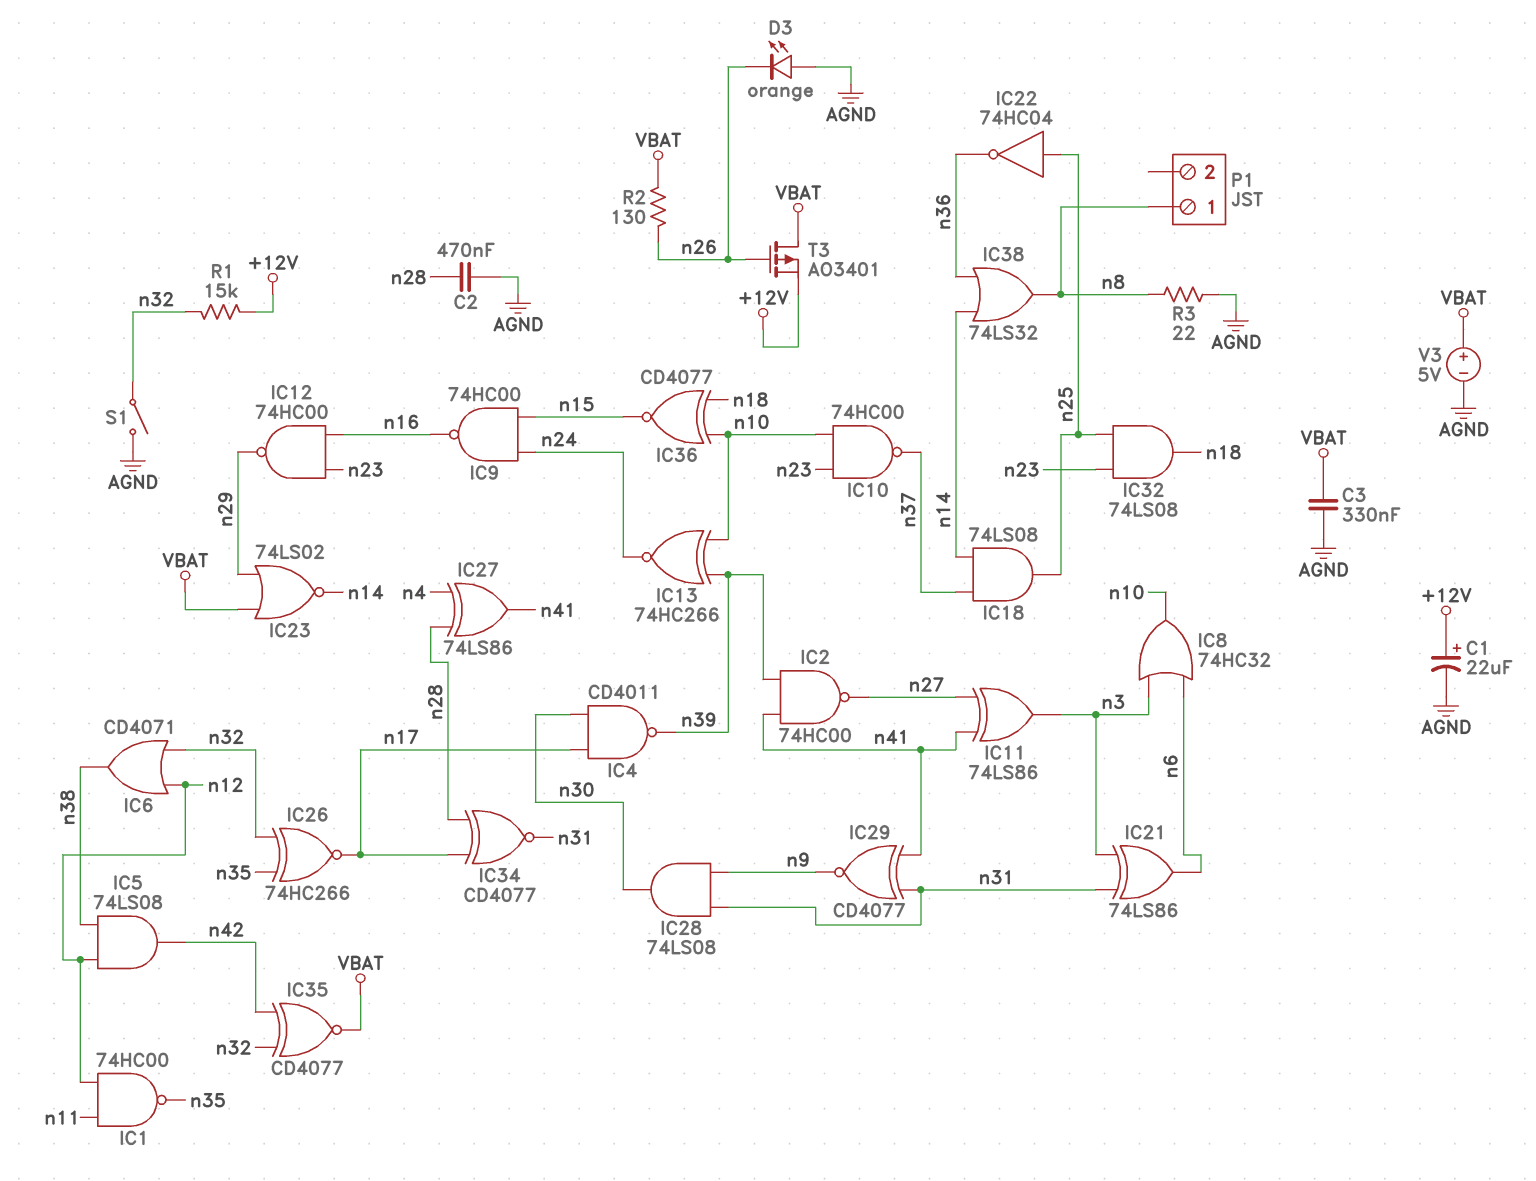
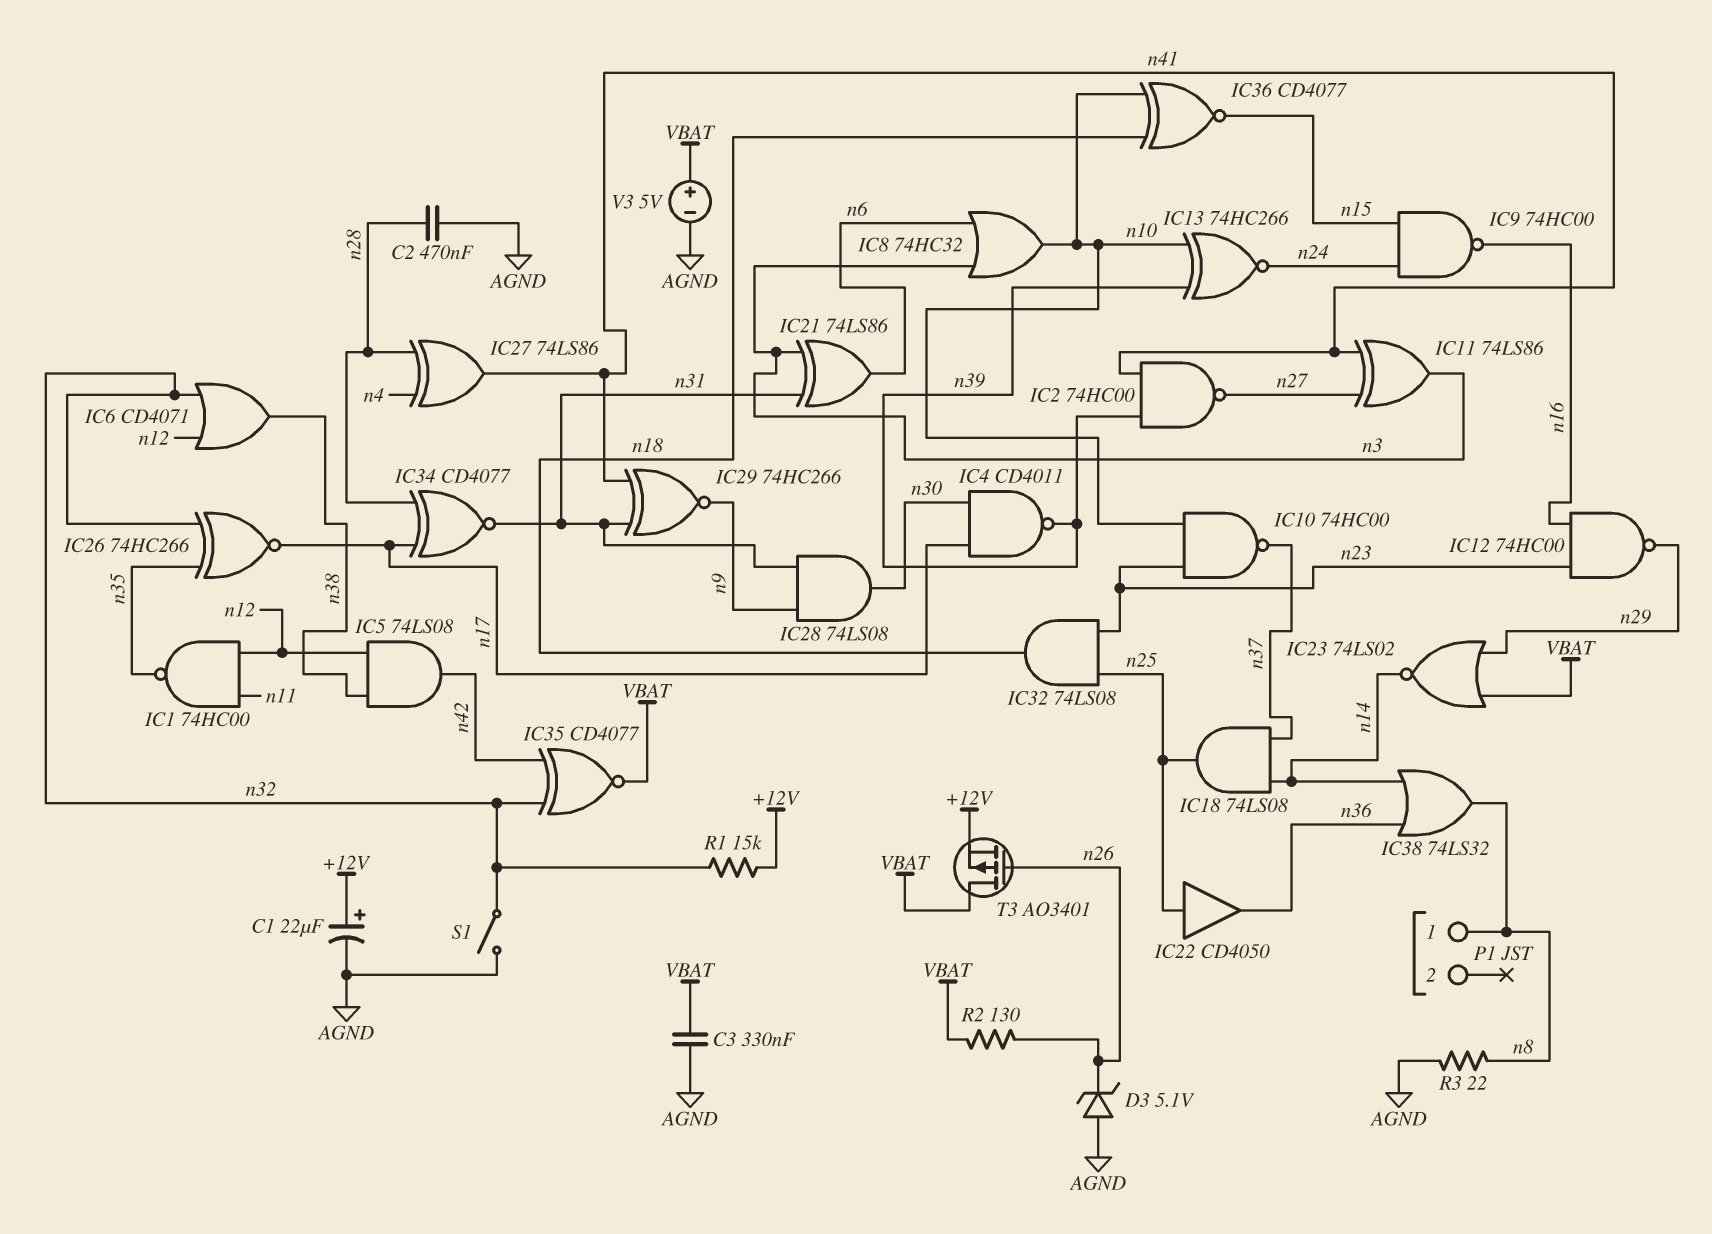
D3: LED orange (A AGND, K n26) -> zener 5.1V (A AGND, K n26)
IC22: NOT 74HC04 (in n25, out n36) -> buffer CD4050 (in n25, out n36)
IC29: XNOR CD4077 (in n31, in n41, out n9) -> XNOR 74HC266 (in n31, in n41, out n9)

